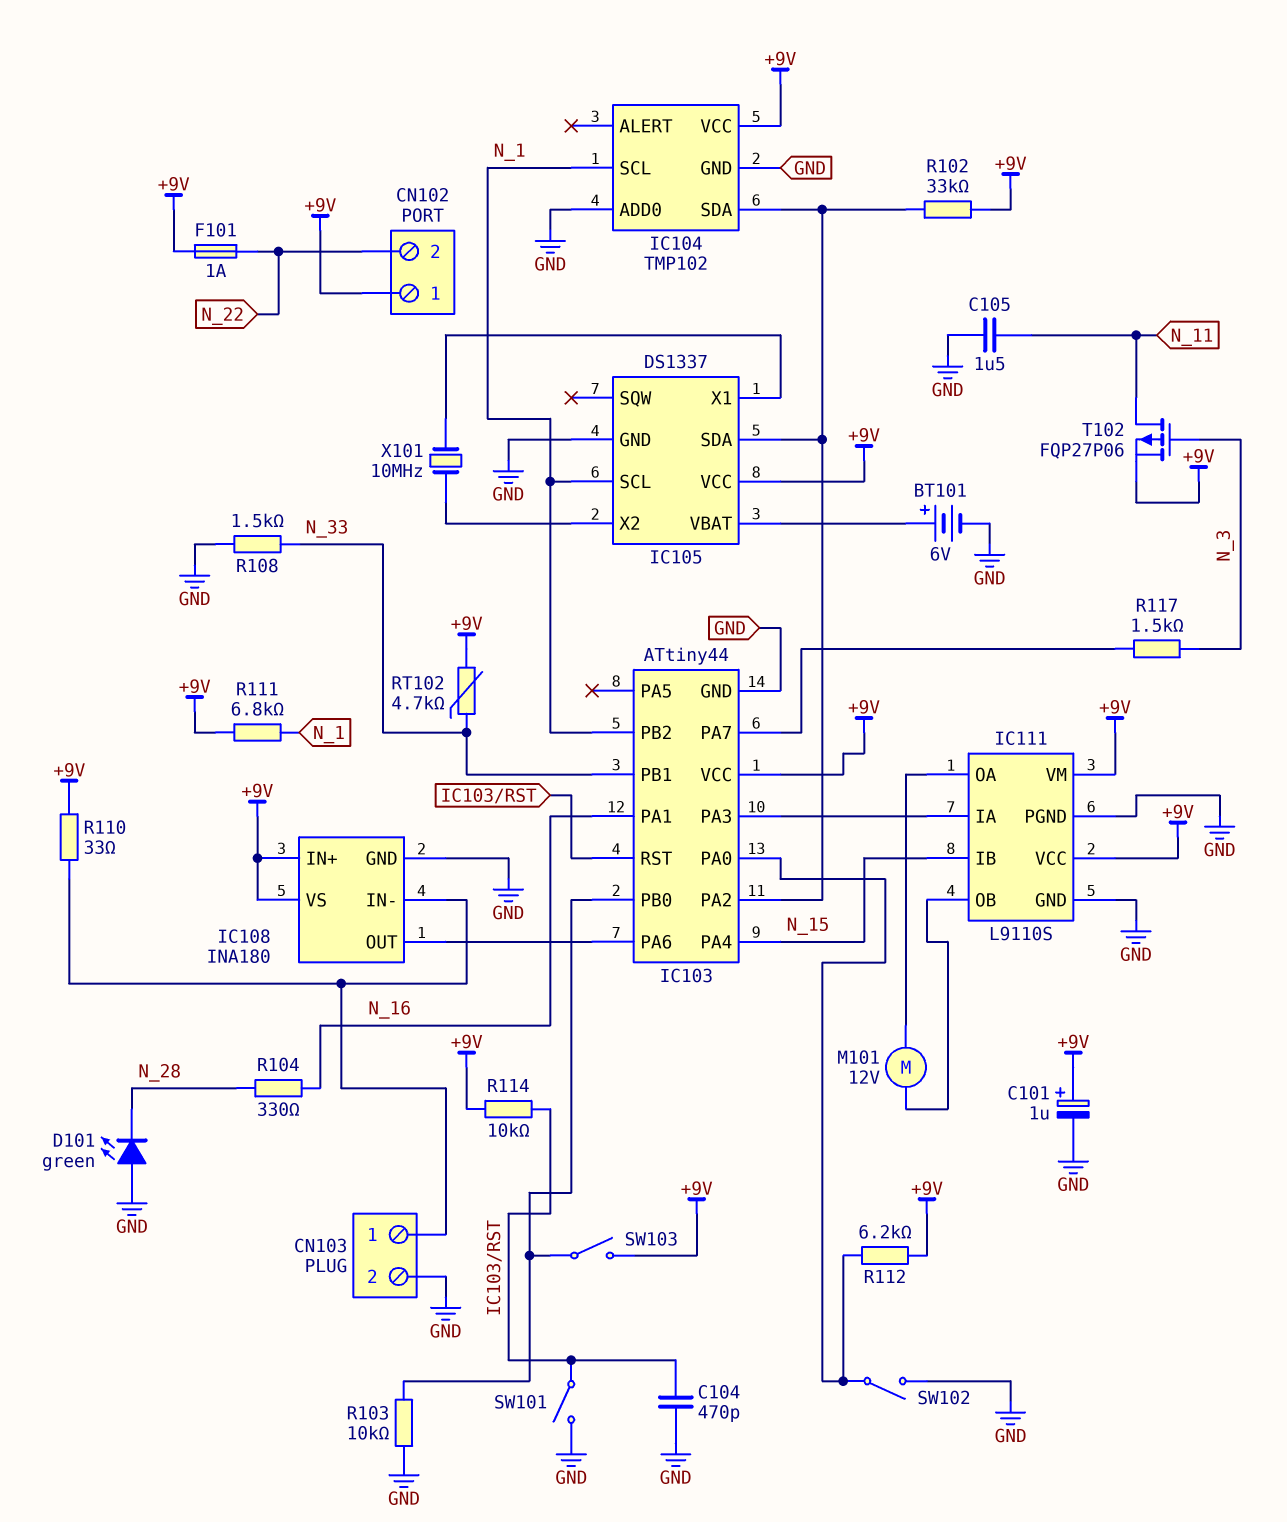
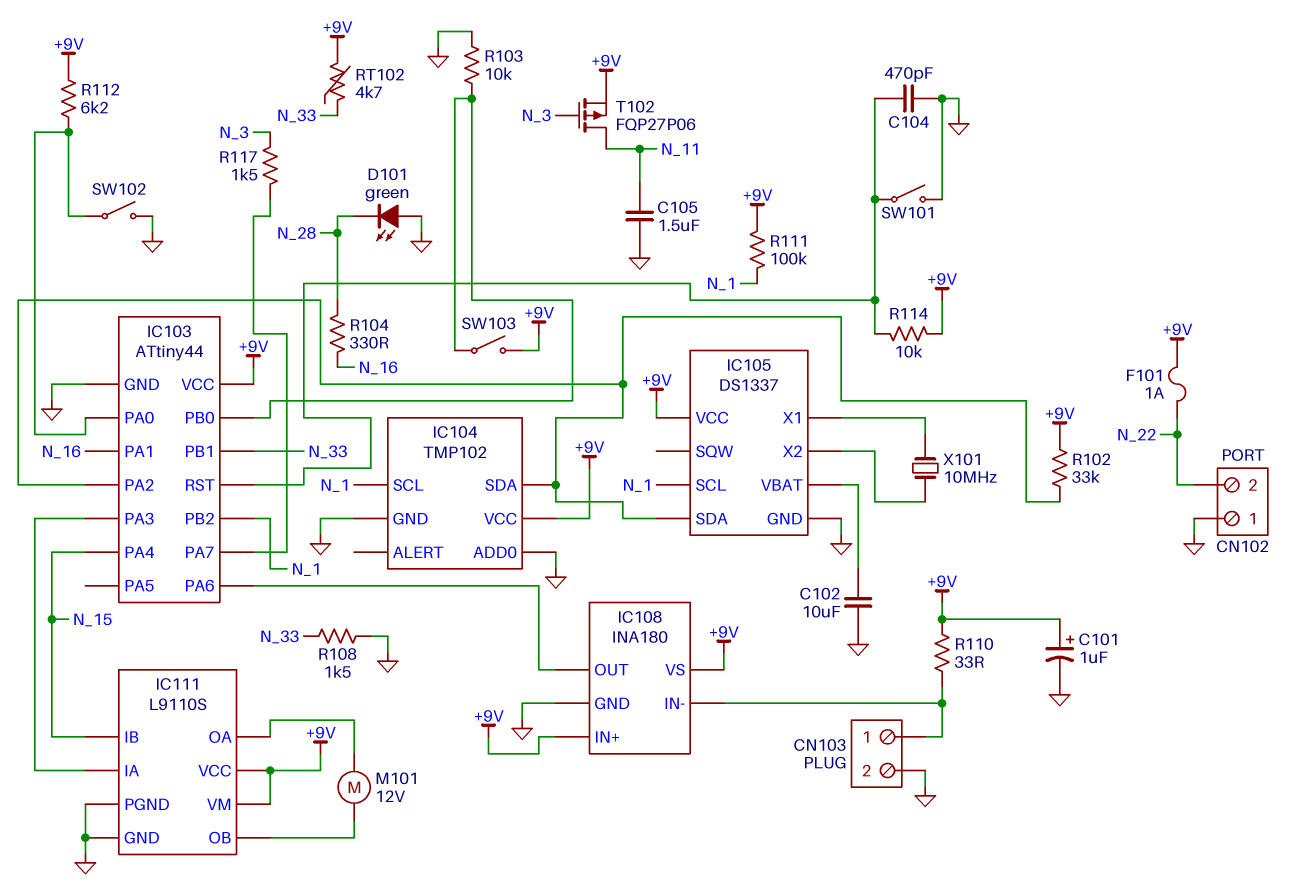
BT101: 6V (plus IC105/VBAT, minus GND) -> none
C102: none -> 10uF (GND, IC105/VBAT)
CN102 pin 1: +9V -> GND
R111: 6.8k (+9V, N_1) -> 100k (+9V, N_1)

